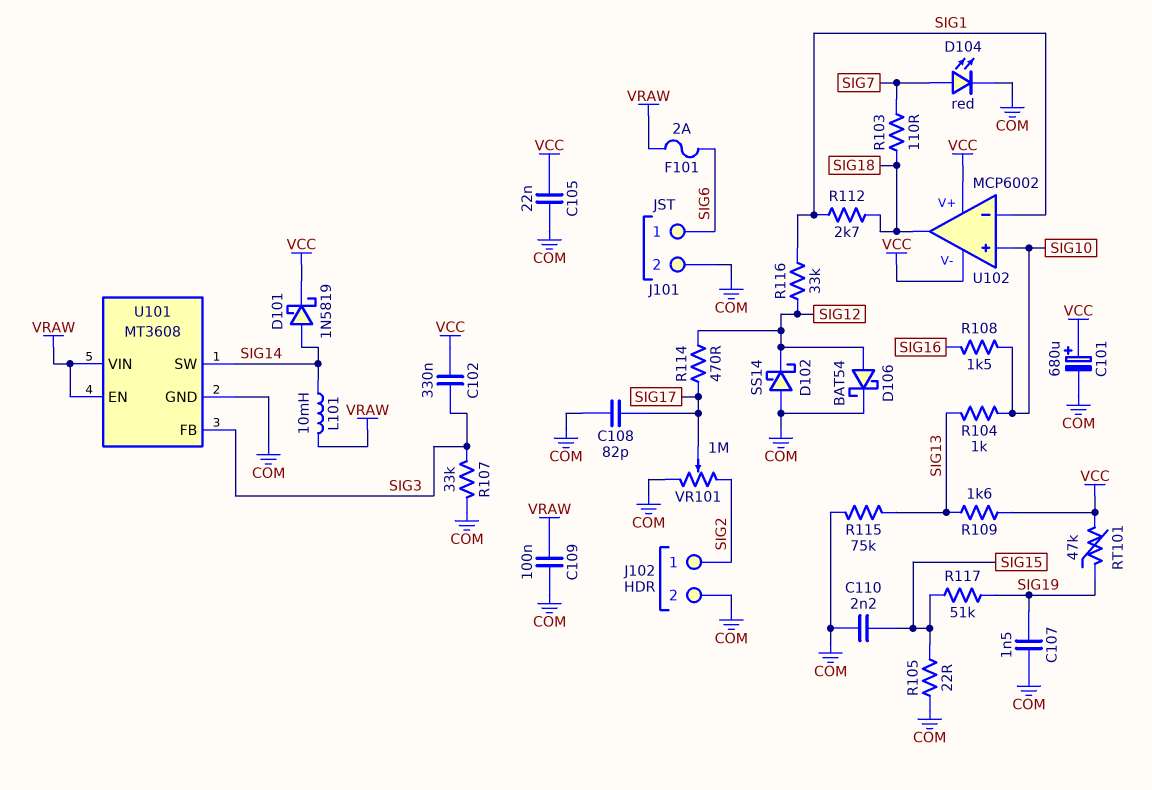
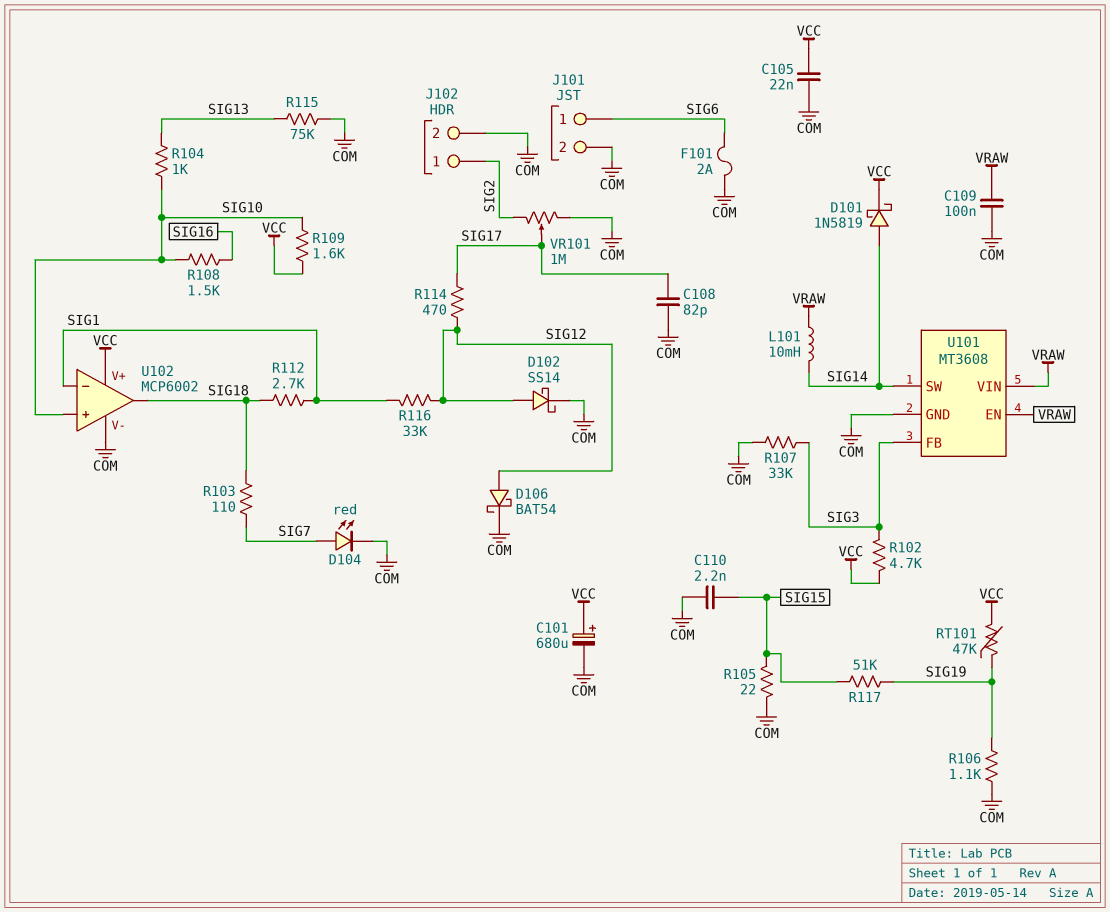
C102: 330nF (SIG3, VCC) -> none
C107: 1.5nF (COM, SIG19) -> none
D102: schottky SS14 (A COM, K SIG12) -> schottky SS14 (A SIG12, K COM)
F101: 2A (SIG6, VRAW) -> 2A (COM, SIG6)
R102: none -> 4.7k (SIG3, VCC)
R106: none -> 1.1k (COM, SIG19)
R109: 1.6k (SIG13, VCC) -> 1.6k (SIG10, VCC)
U102 pin V-: VCC -> COM

